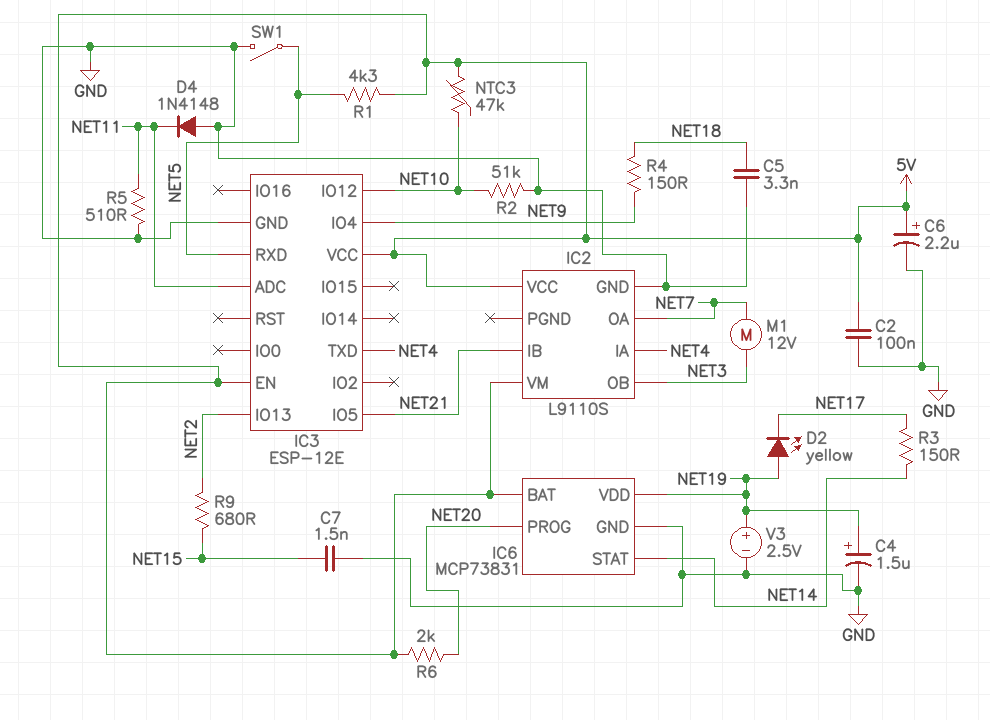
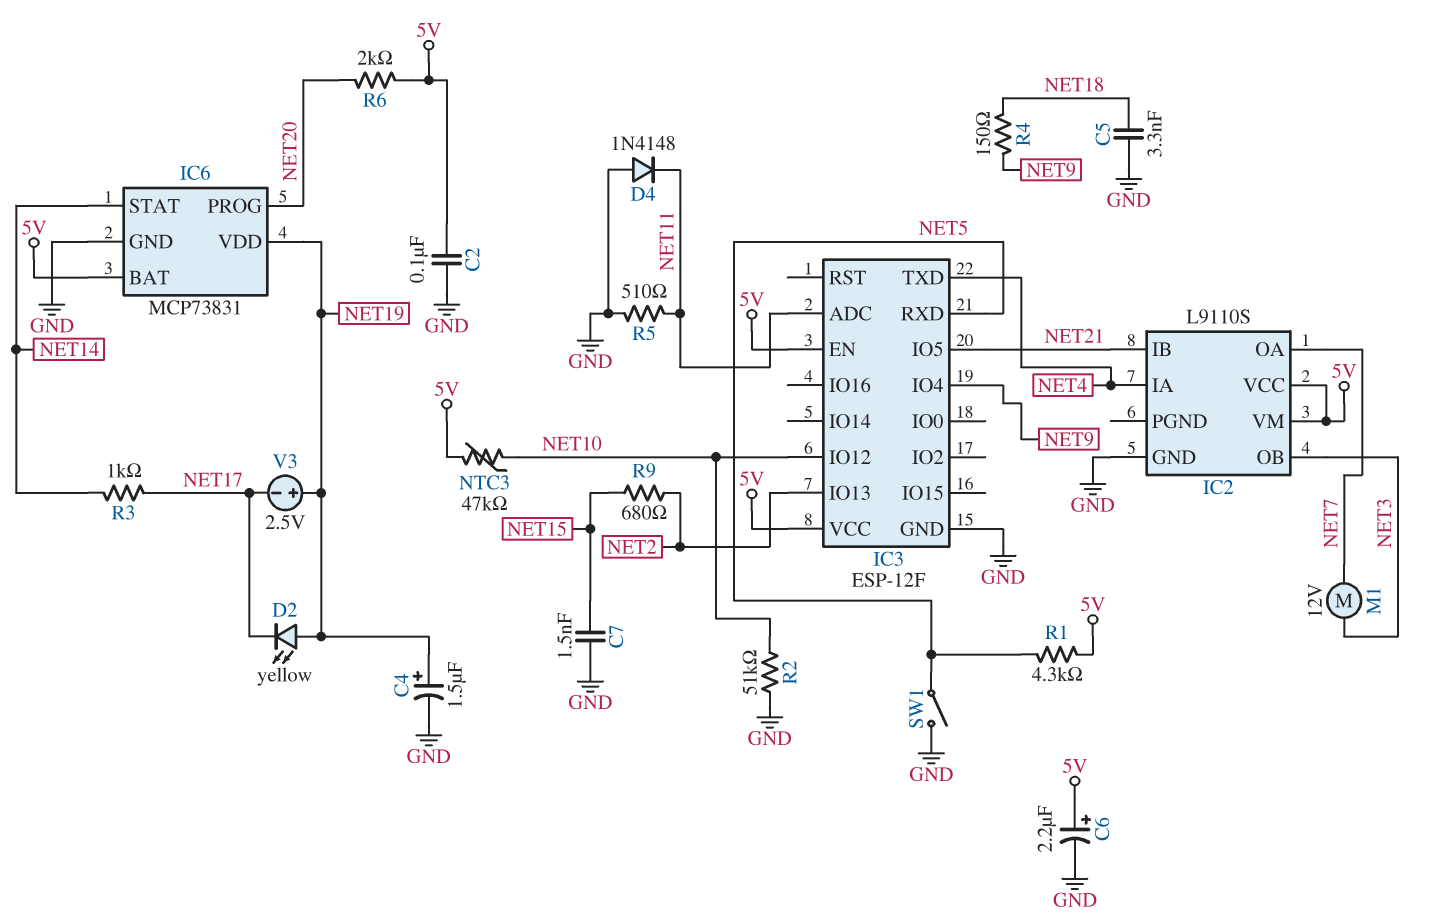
IC3: ESP-12E -> ESP-12F
R3: 150 (NET14, NET17) -> 1k (NET14, NET17)
V3: 2.5V (plus NET19, minus GND) -> 2.5V (plus NET19, minus NET17)

